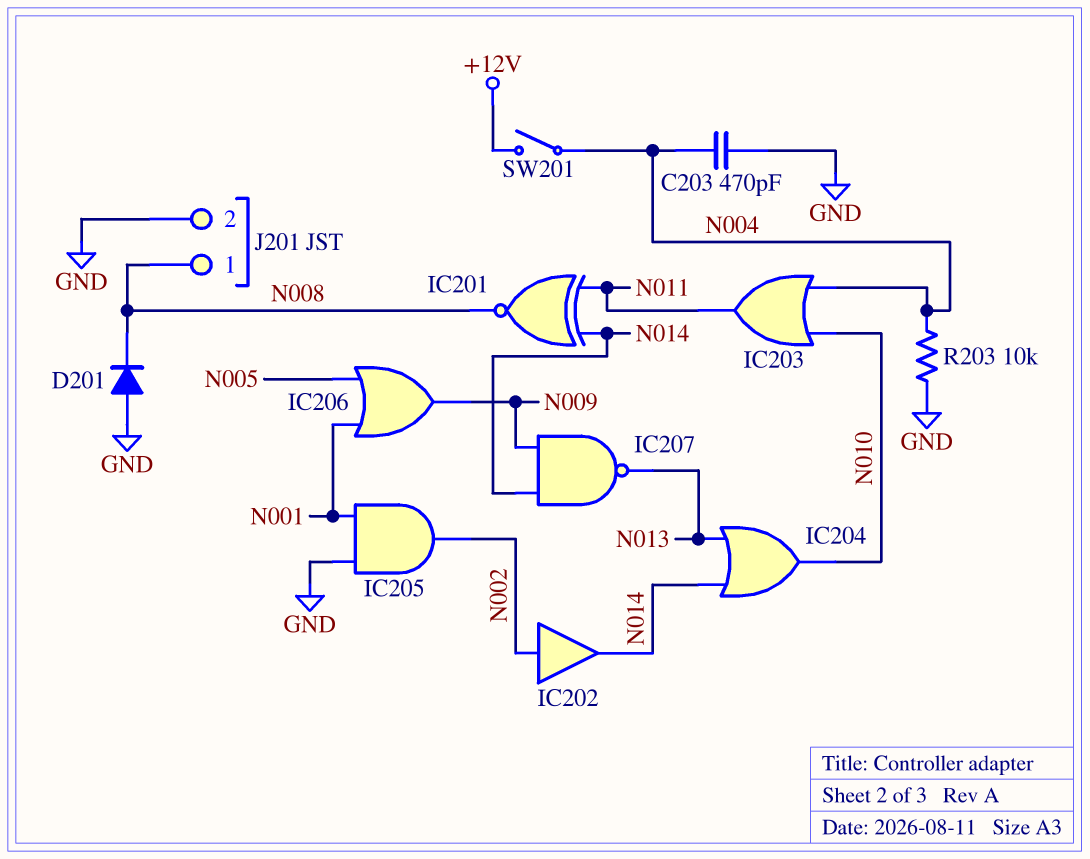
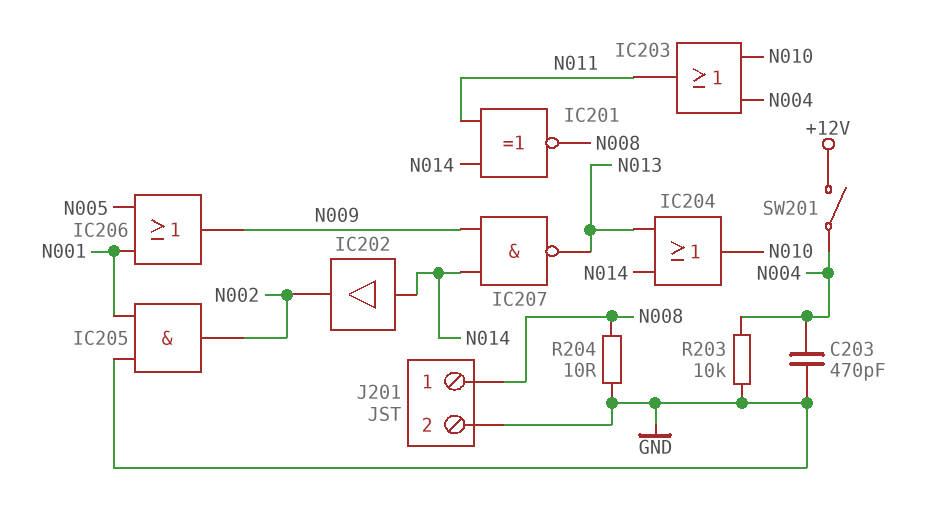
D201: diode (A GND, K N008) -> none
IC202: buffer (in N002, out N014) -> buffer (in N014, out N002)
R204: none -> 10 (GND, N008)

